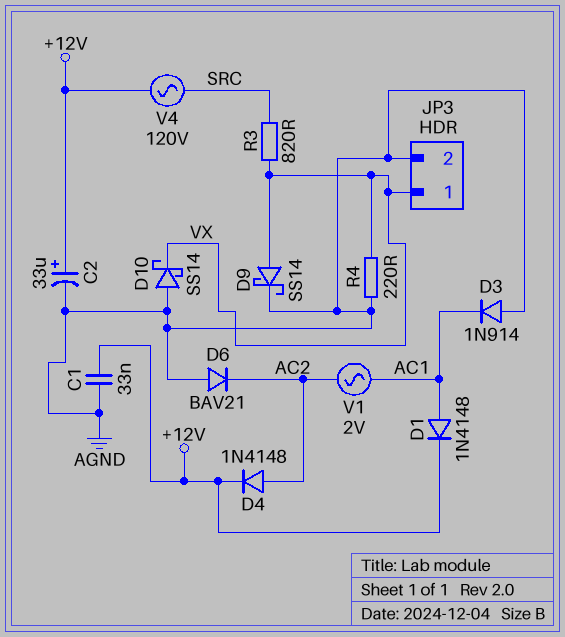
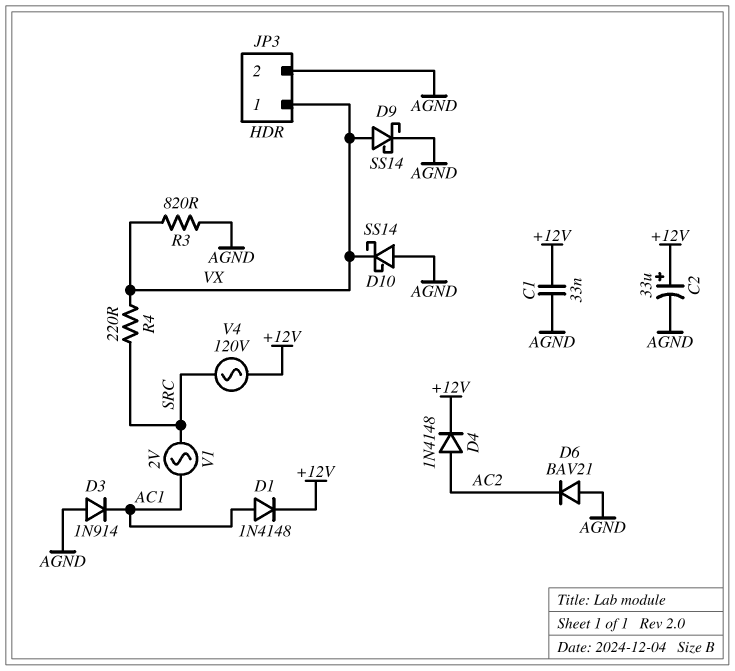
R3: 820 (SRC, VX) -> 820 (AGND, VX)
R4: 220 (AGND, VX) -> 220 (SRC, VX)
V1: AC 2V (AC1, AC2) -> AC 2V (AC1, SRC)

